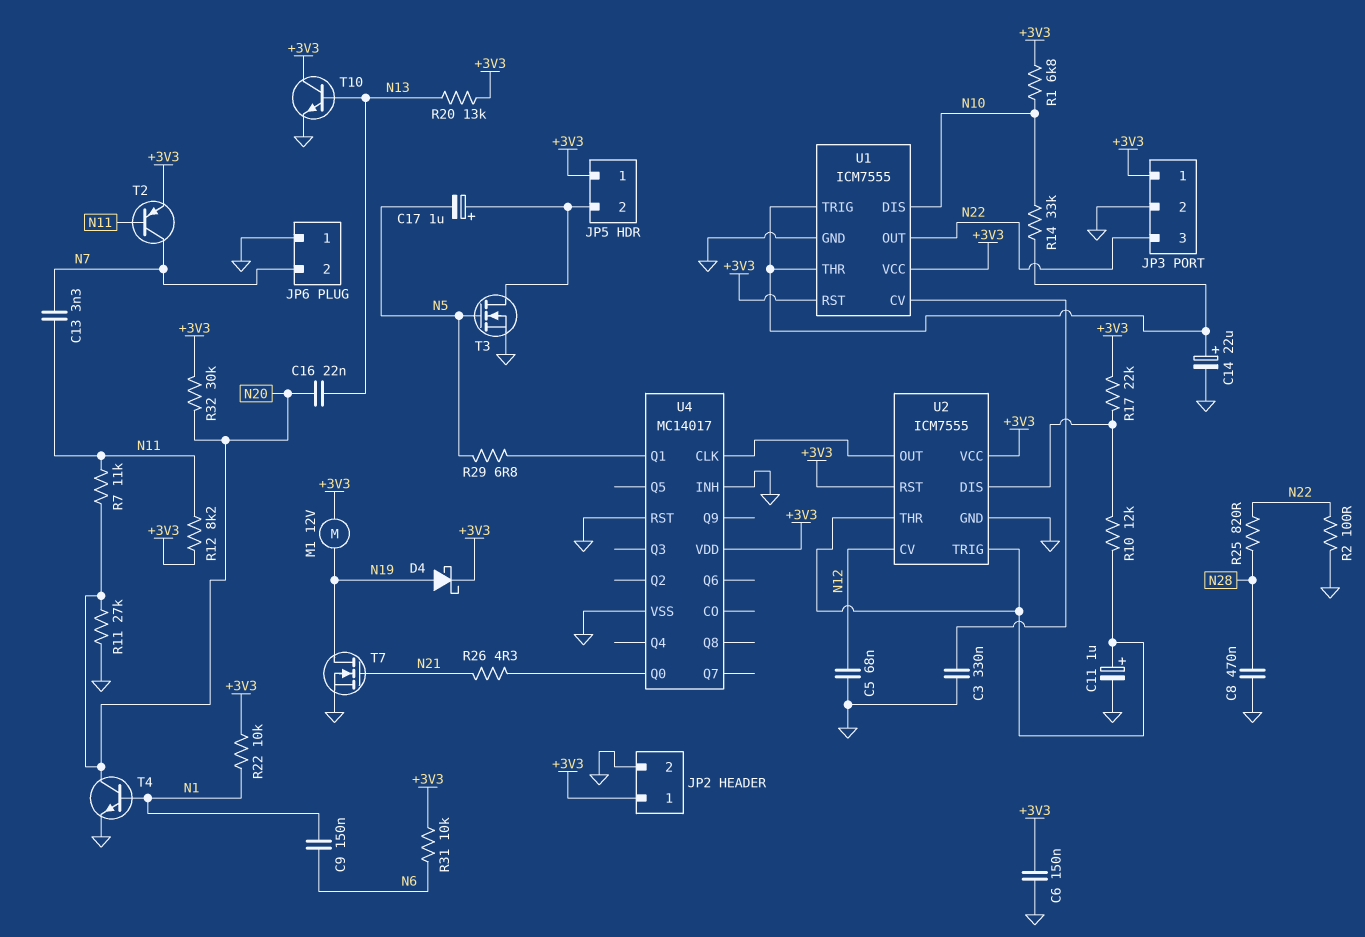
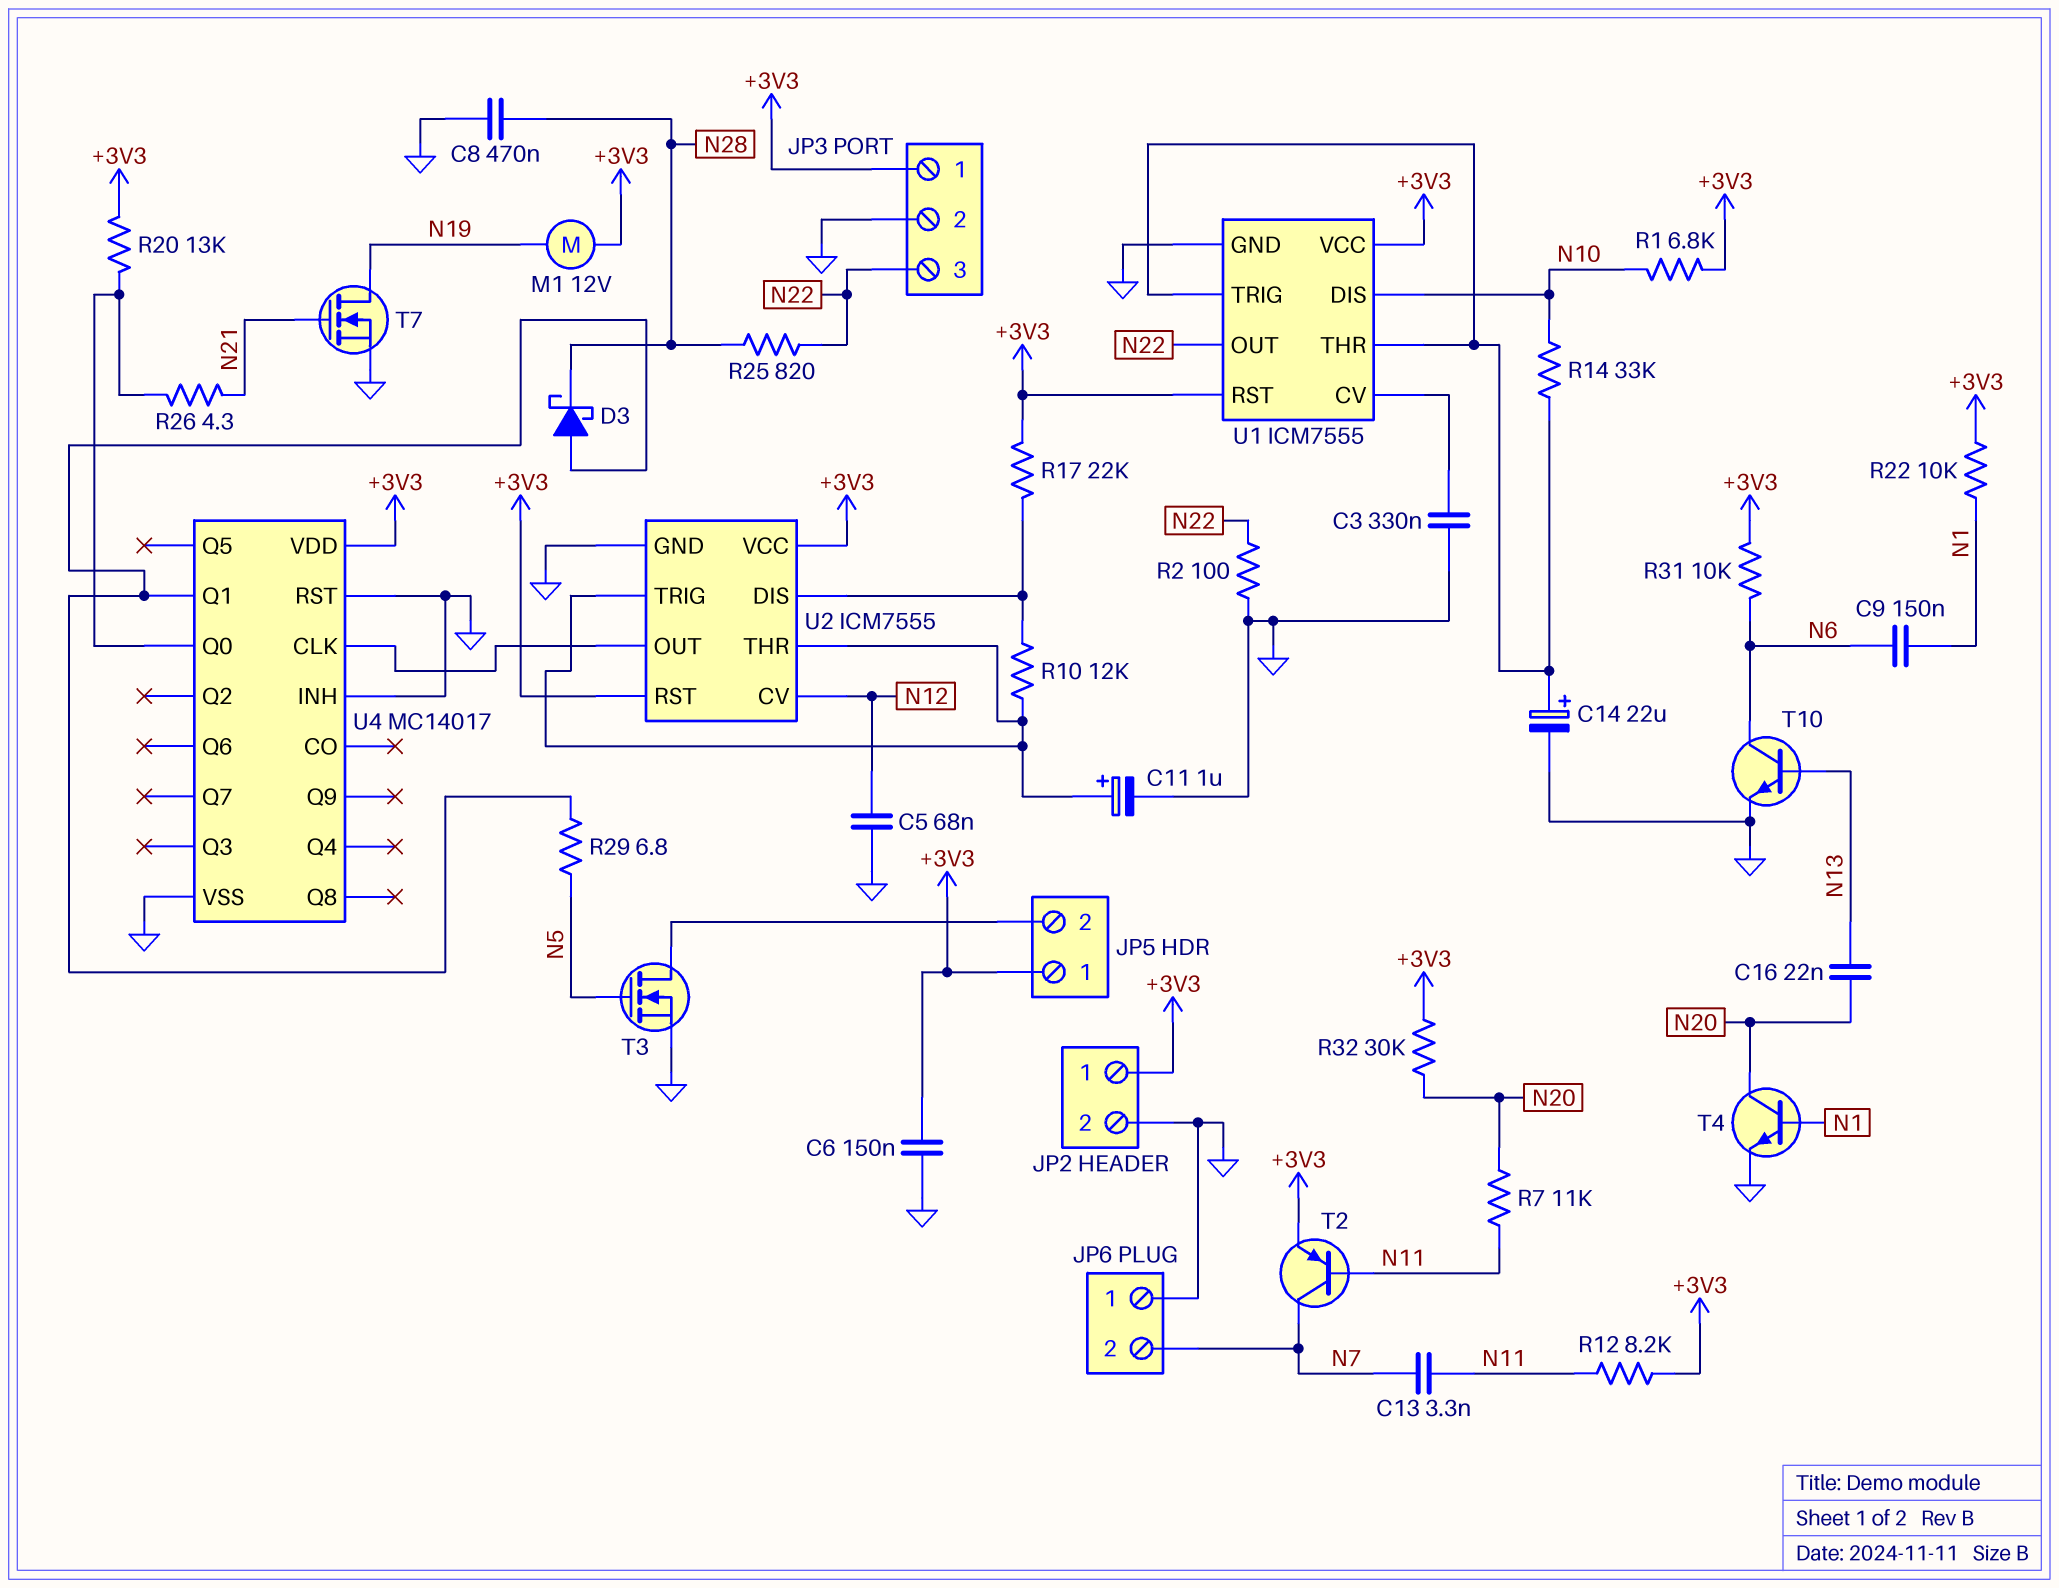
C17: 1uF (plus JP5/2, minus N5) -> none
D3: none -> schottky (A U4/Q1, K N28)
D4: schottky (A N19, K +3V3) -> none
R11: 27k (GND, N20) -> none
R20: 13k (+3V3, N13) -> 13k (+3V3, U4/Q0)
T10: NPN (B N13, C +3V3, E GND) -> NPN (B N13, C N6, E GND)

